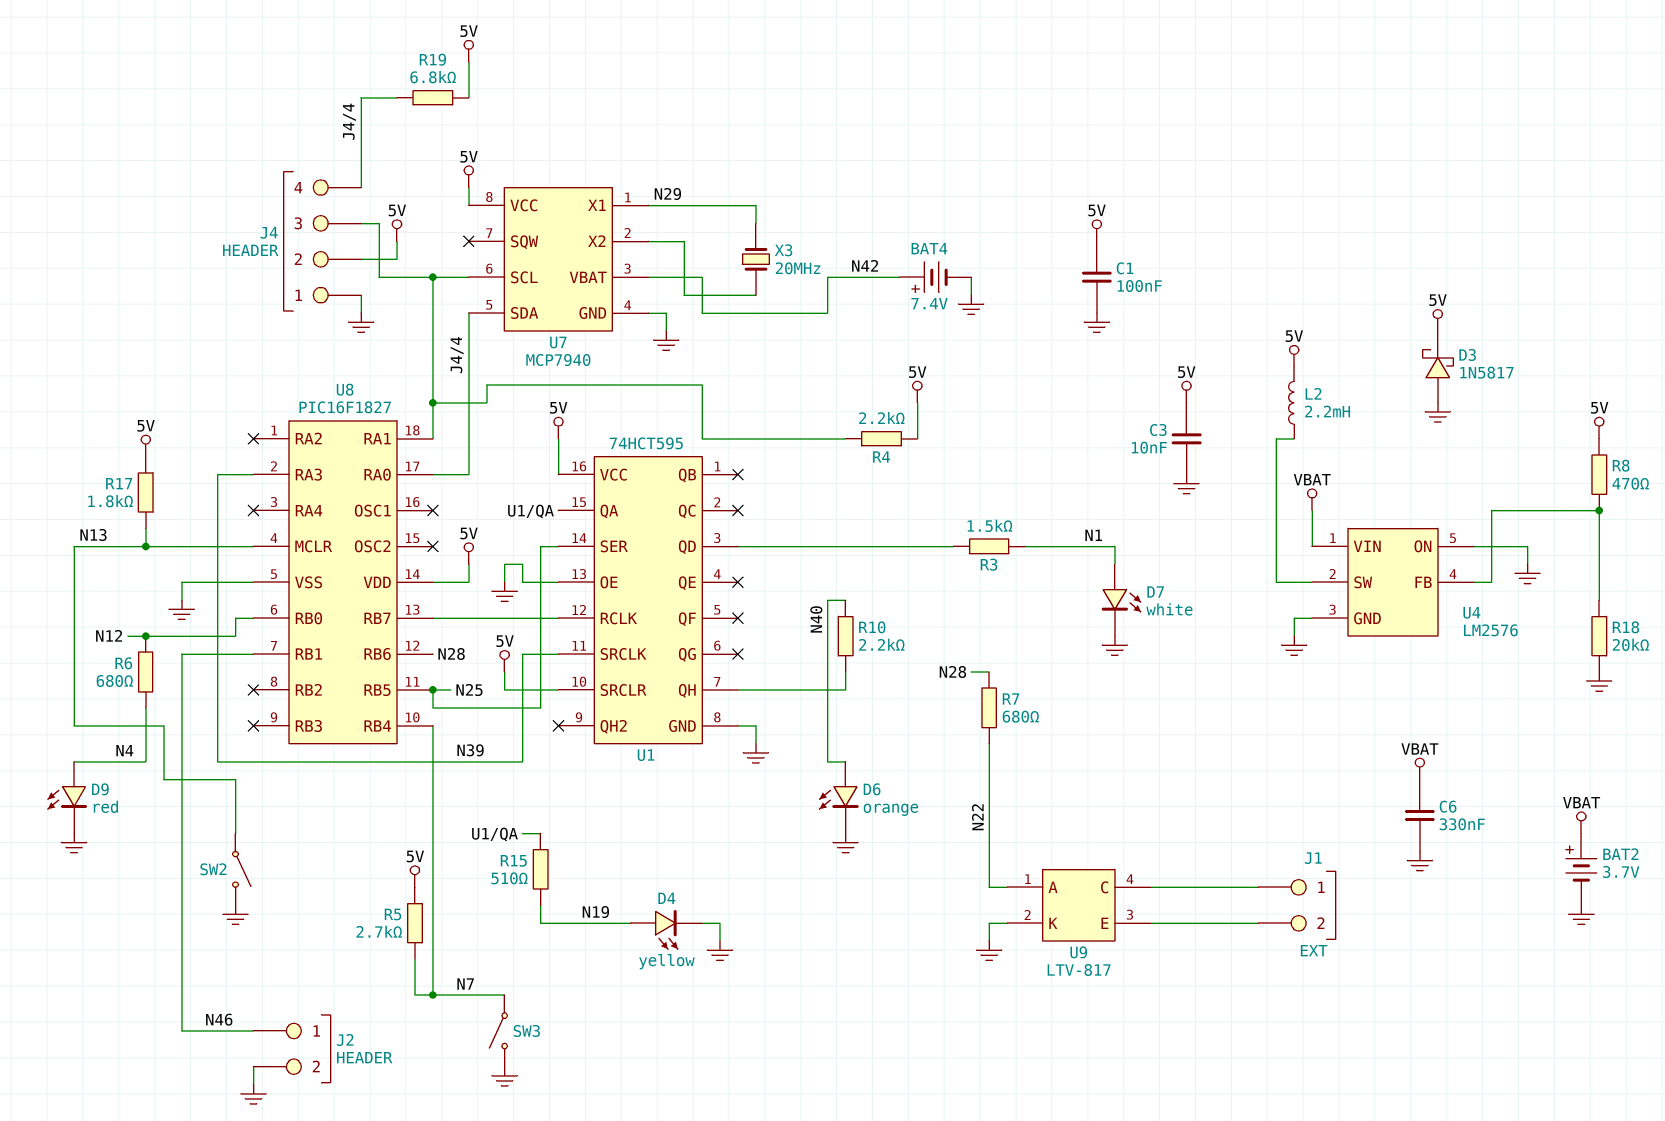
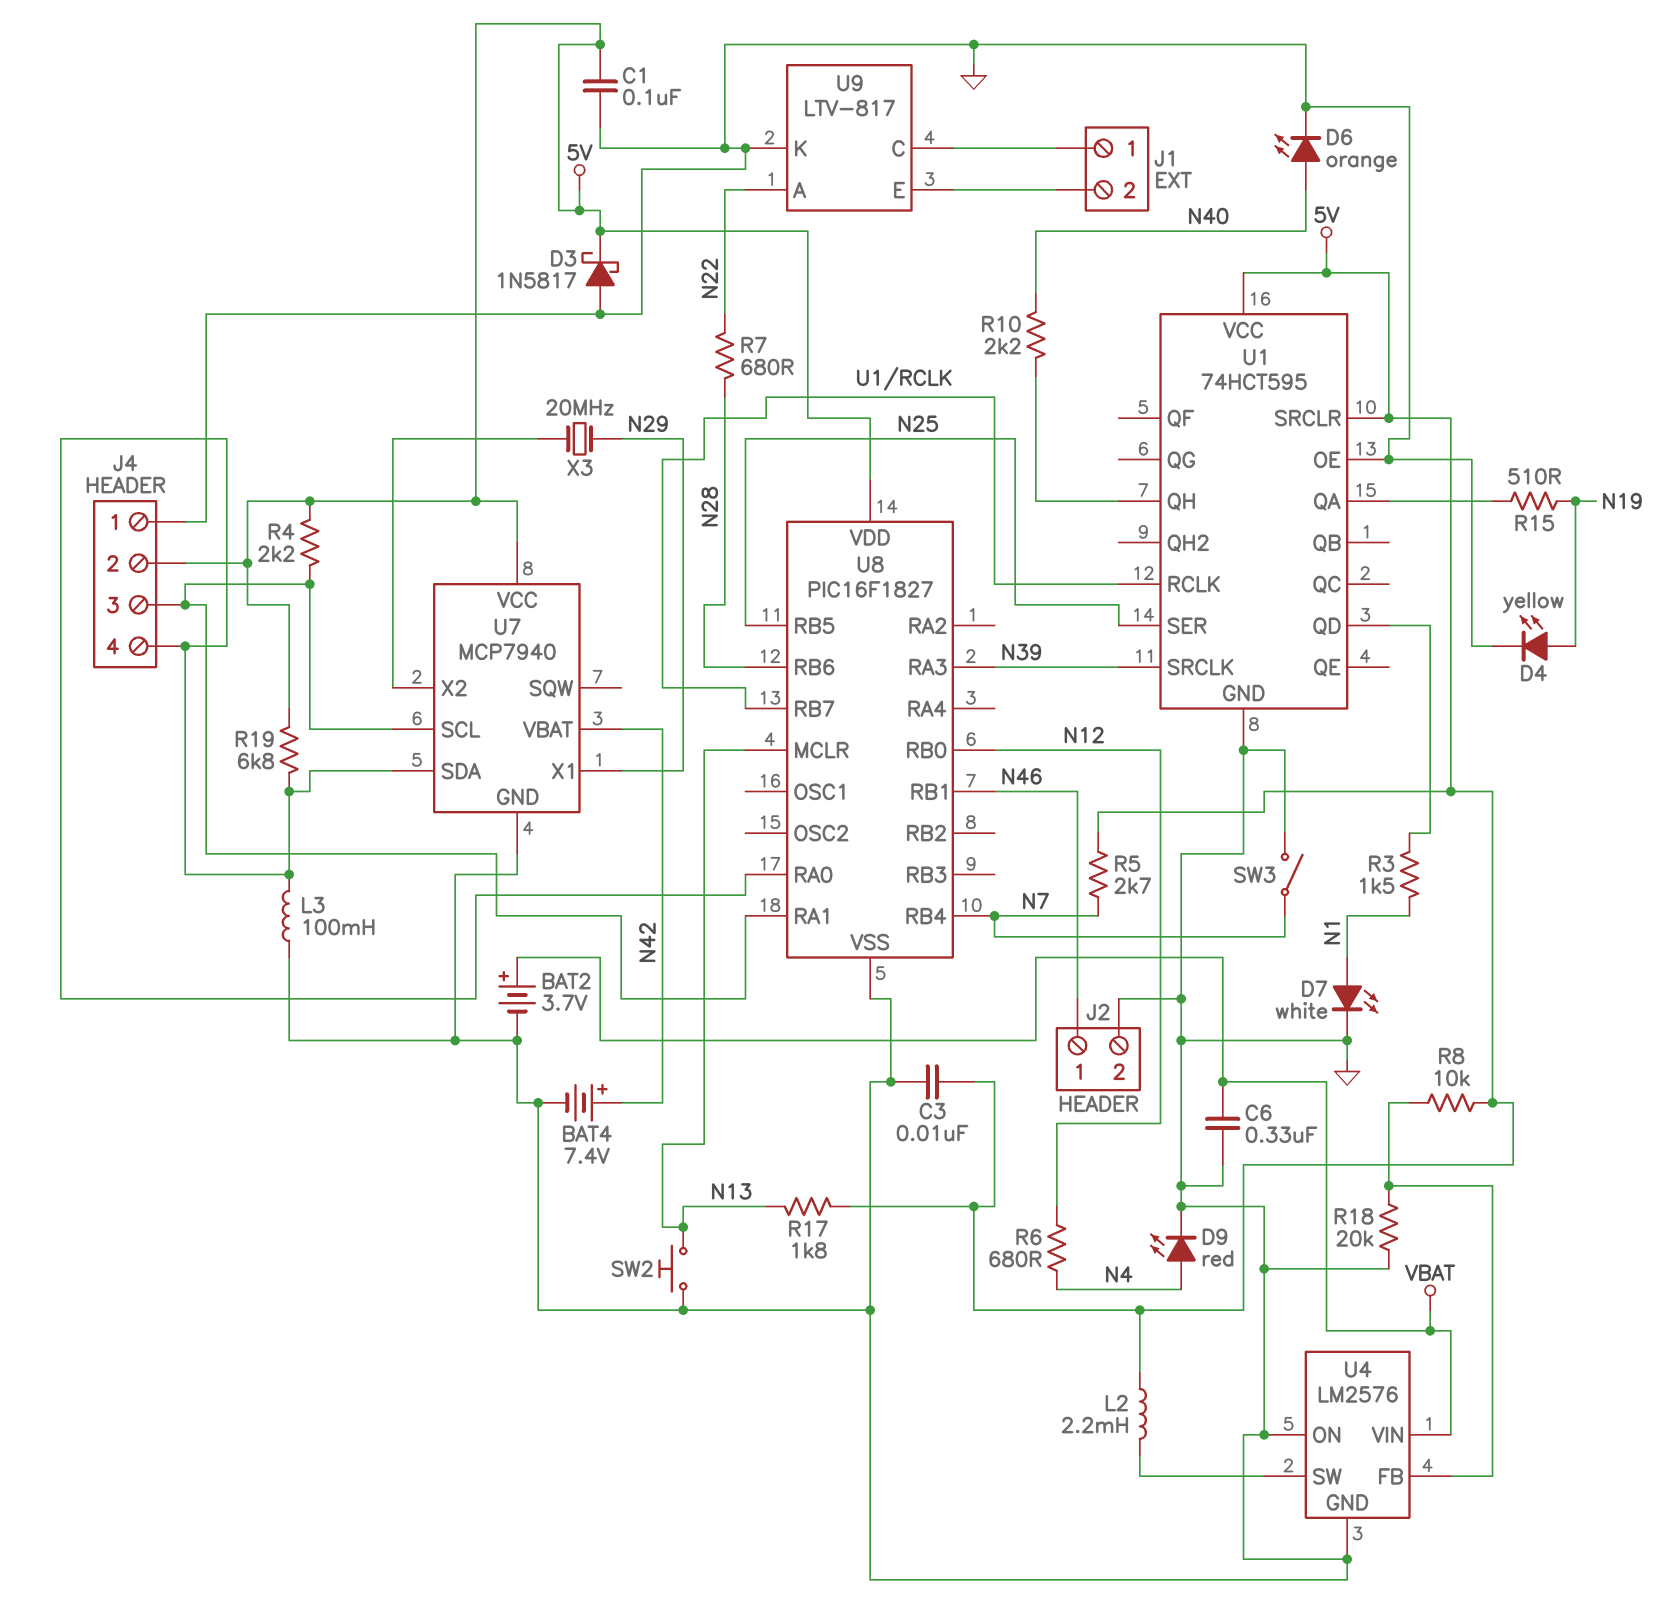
L3: none -> 100mH (GND, J4/4)
R8: 470 (5V, U4/FB) -> 10k (5V, U4/FB)
SW2: switch (GND, N13) -> button (GND, N13)

